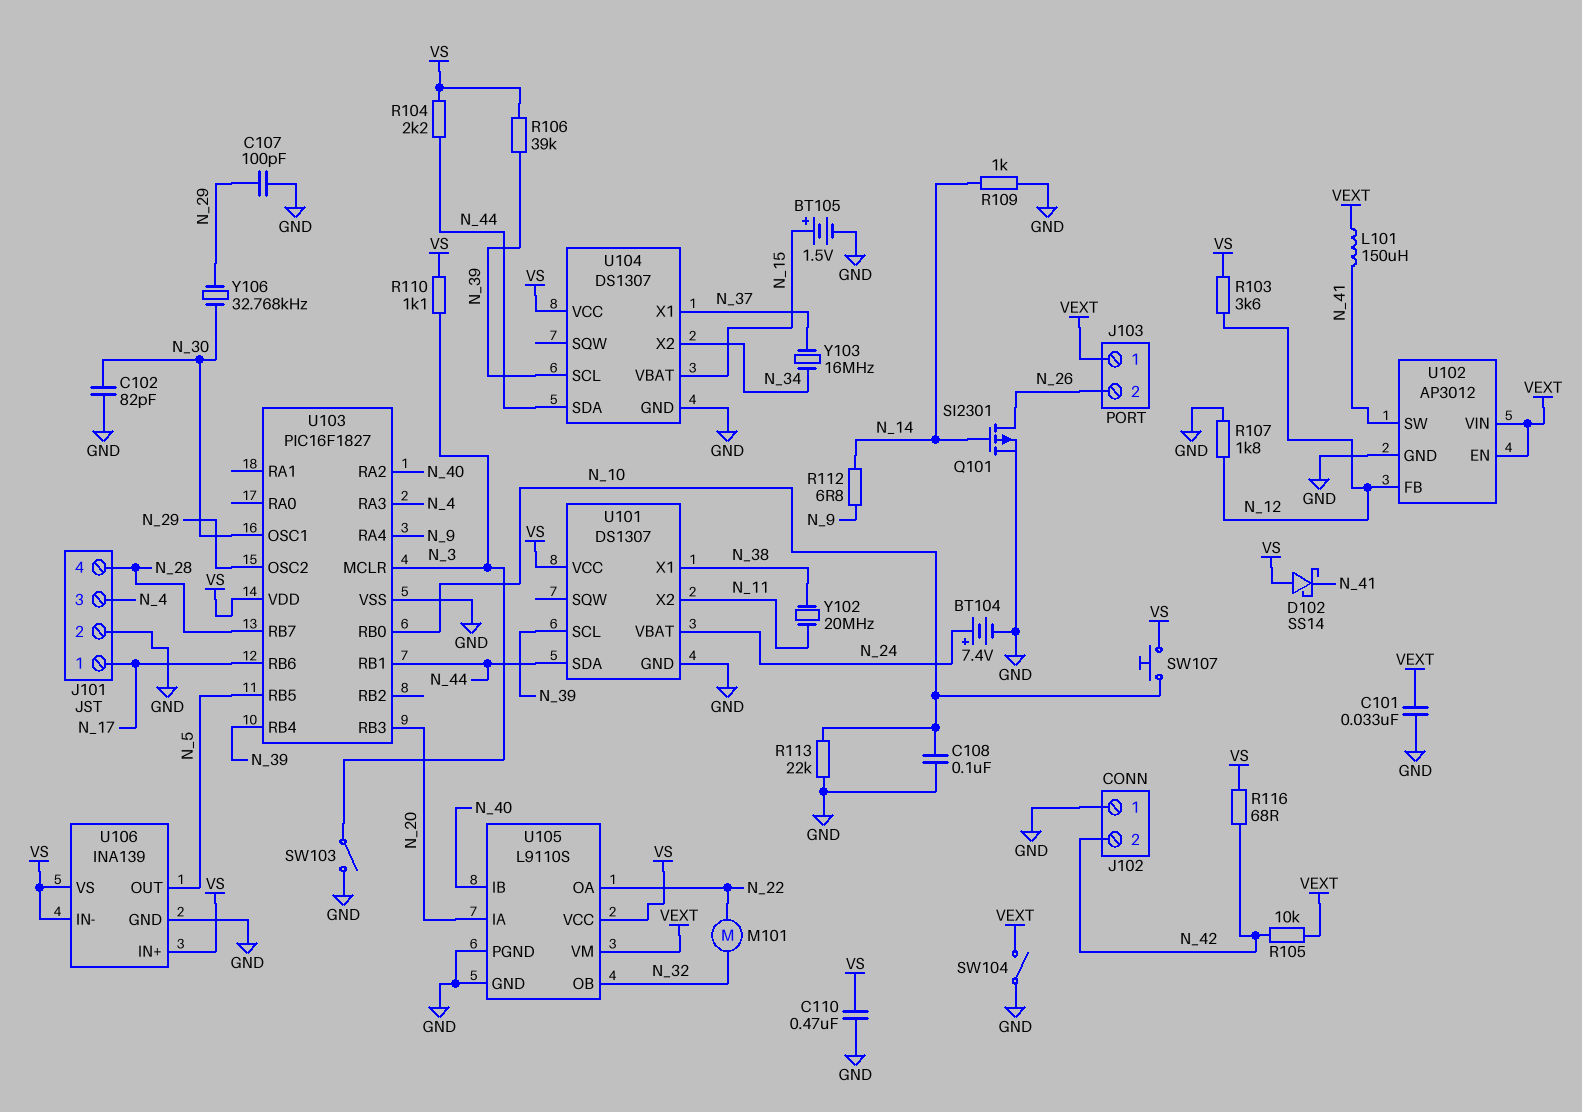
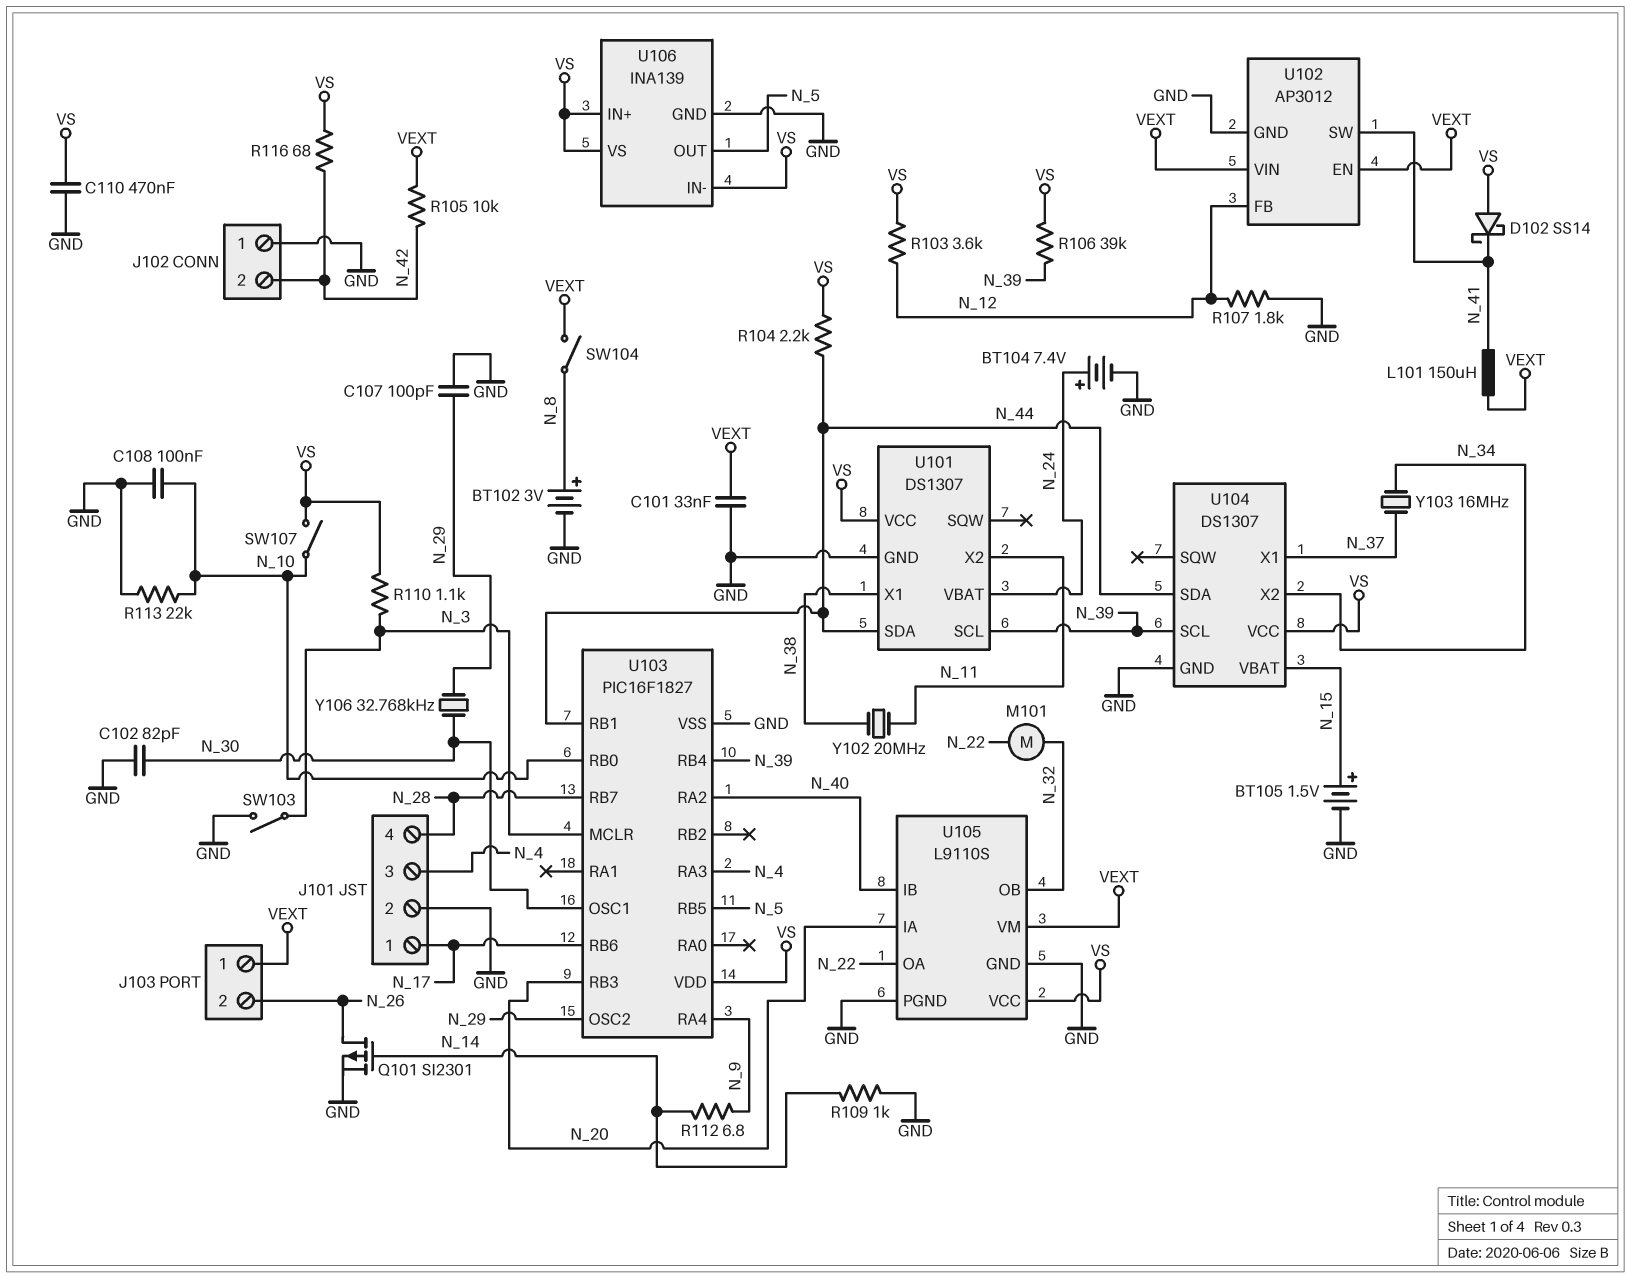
BT102: none -> 3V (plus N_8, minus GND)
SW104: switch (GND, VEXT) -> switch (N_8, VEXT)
SW107: button (N_10, VS) -> switch (N_10, VS)

